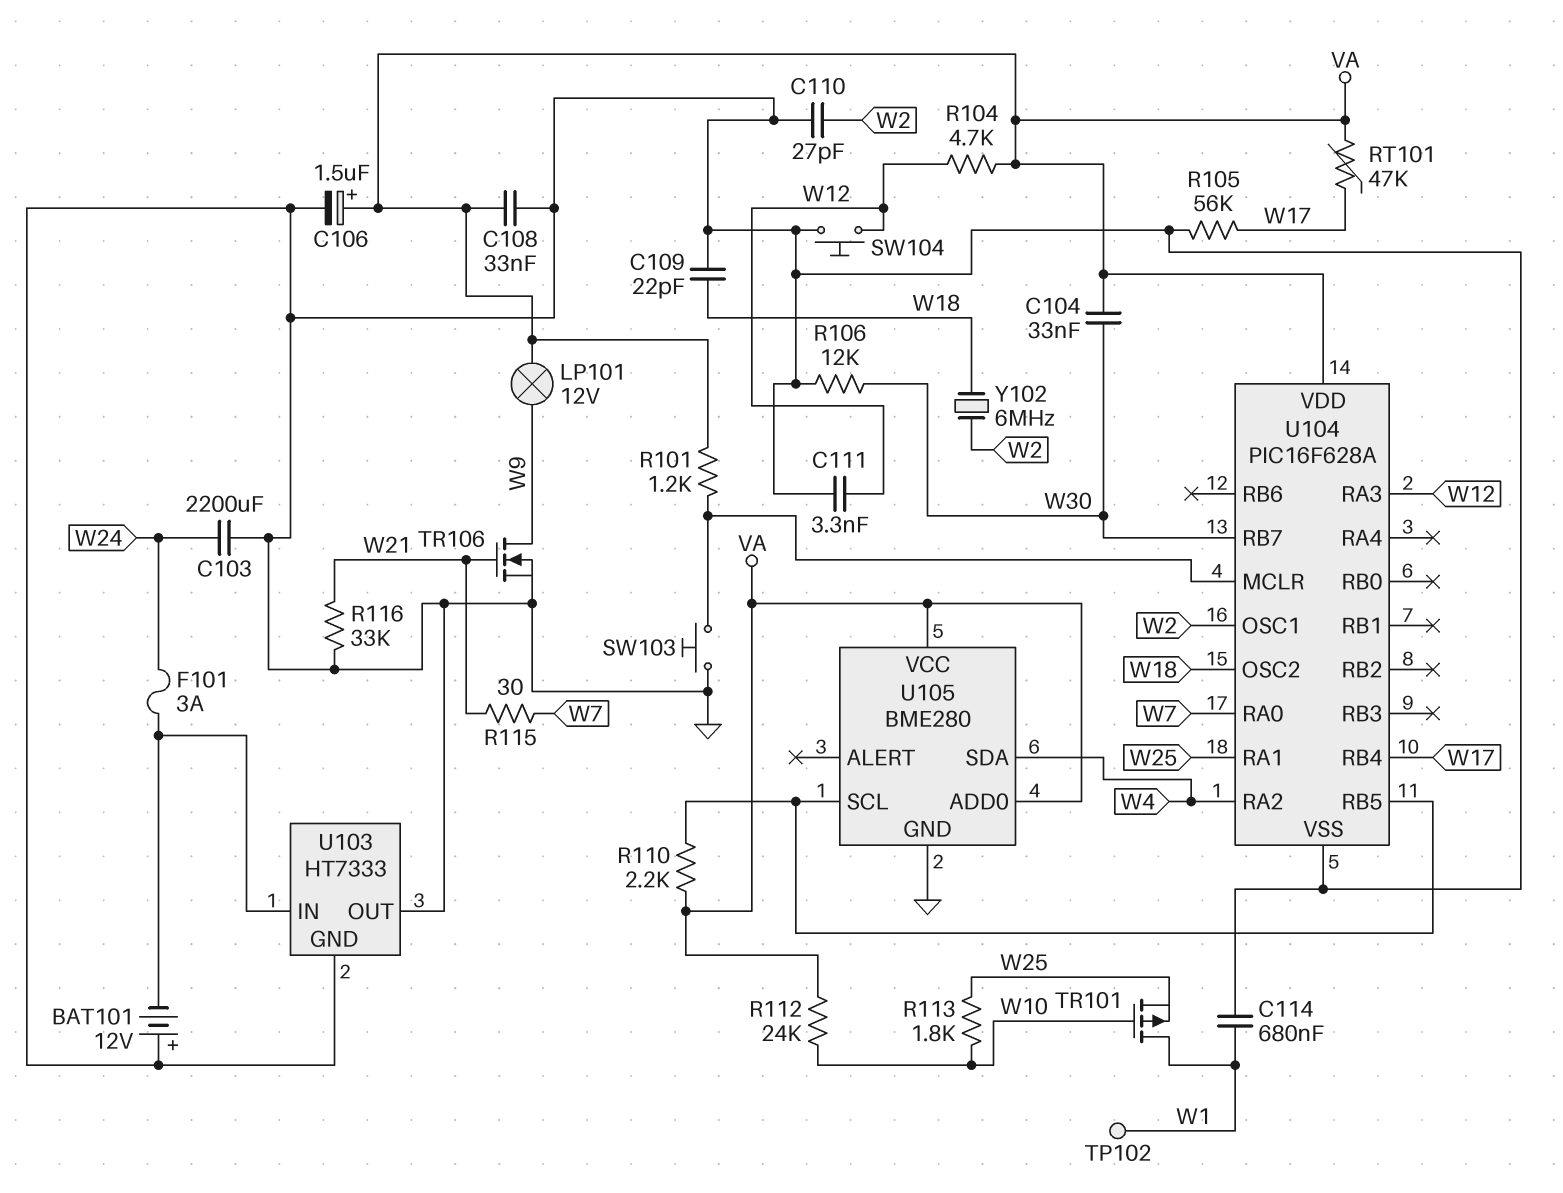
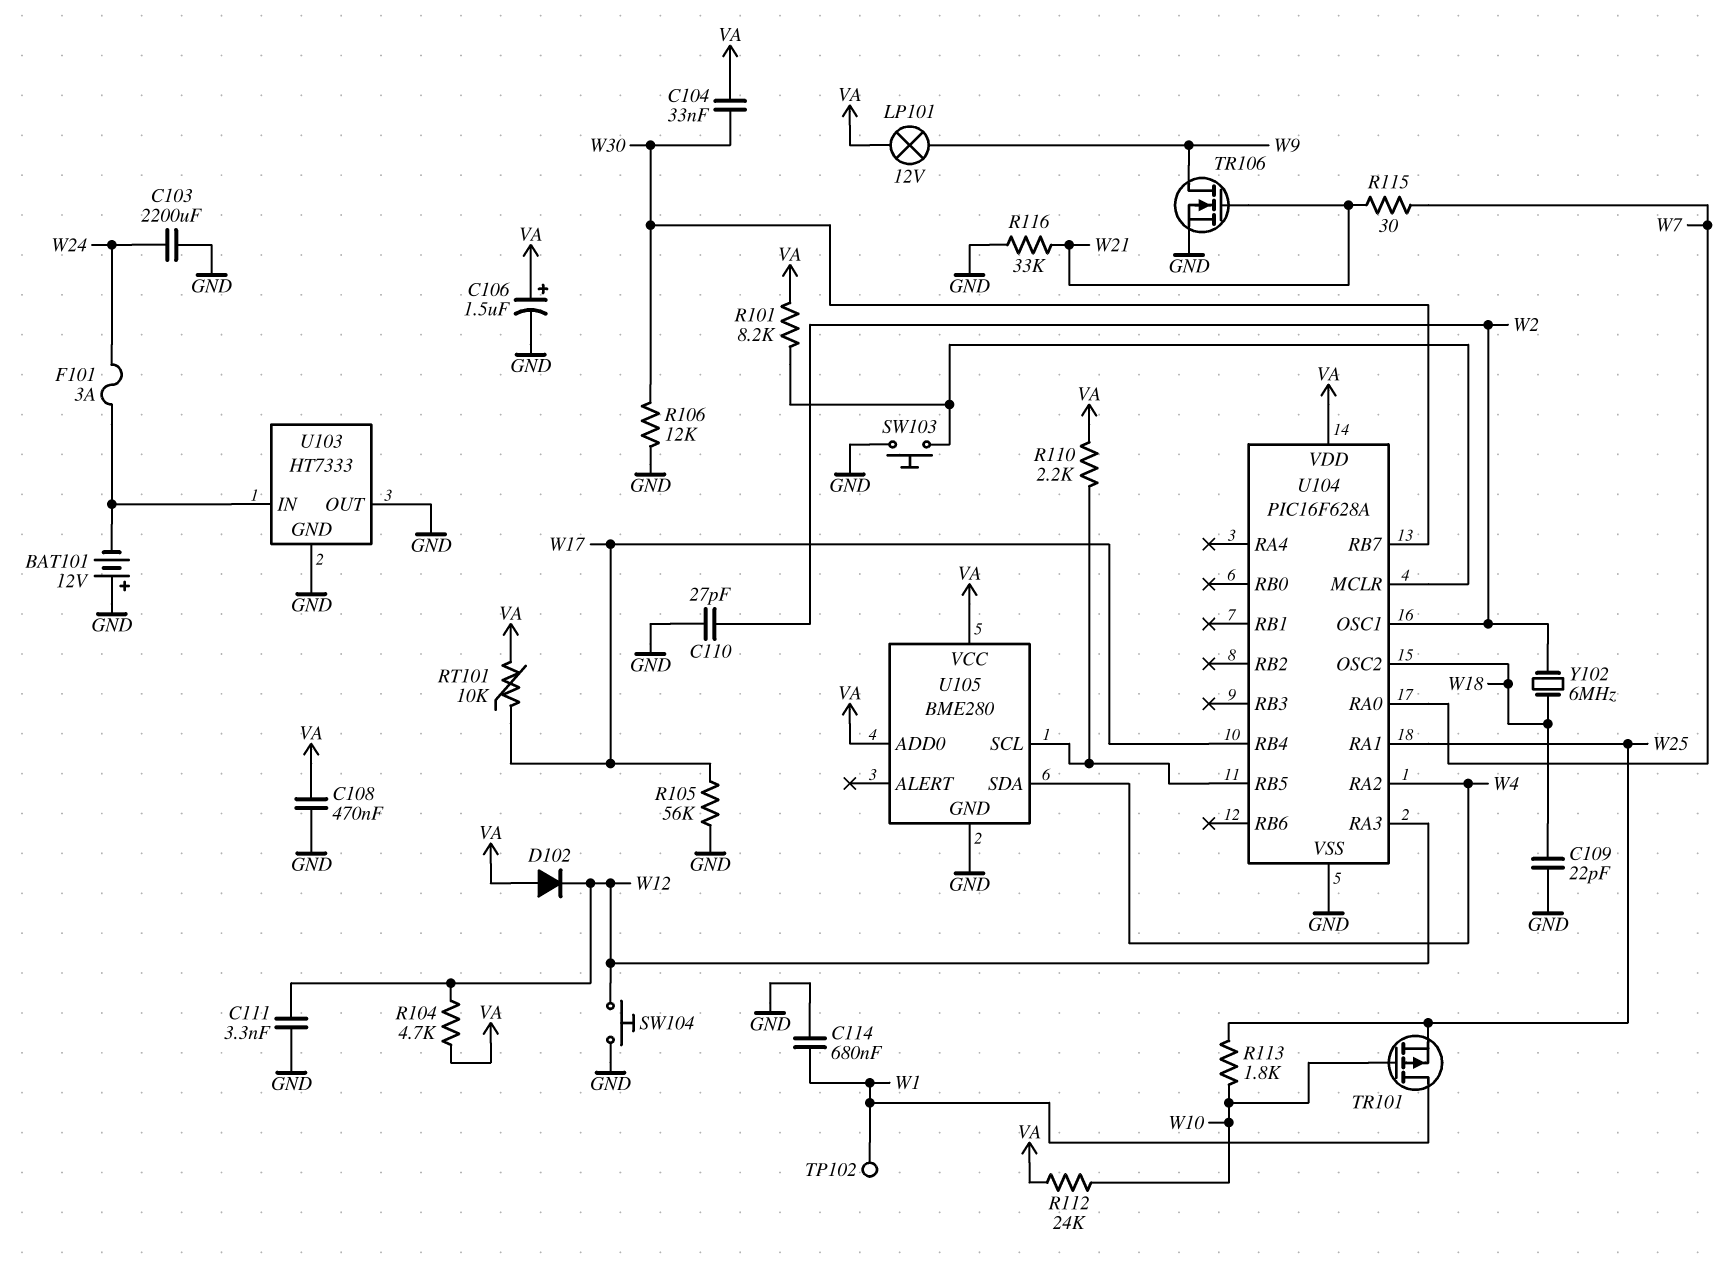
C108: 33nF (GND, VA) -> 470nF (GND, VA)
D102: none -> diode (A VA, K W12)
R101: 1.2k (U104/MCLR, VA) -> 8.2k (U104/MCLR, VA)
RT101: 47k (VA, W17) -> 10k (VA, W17)

